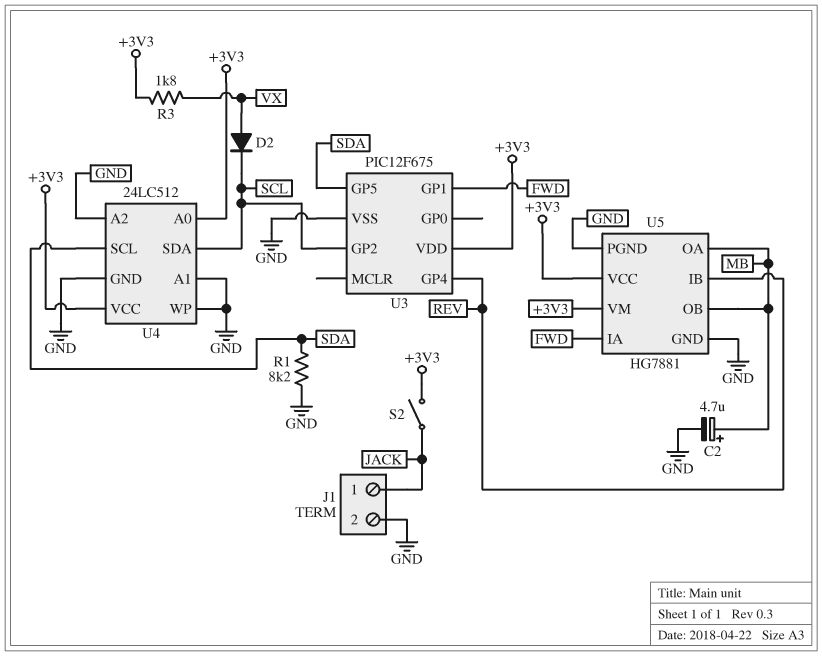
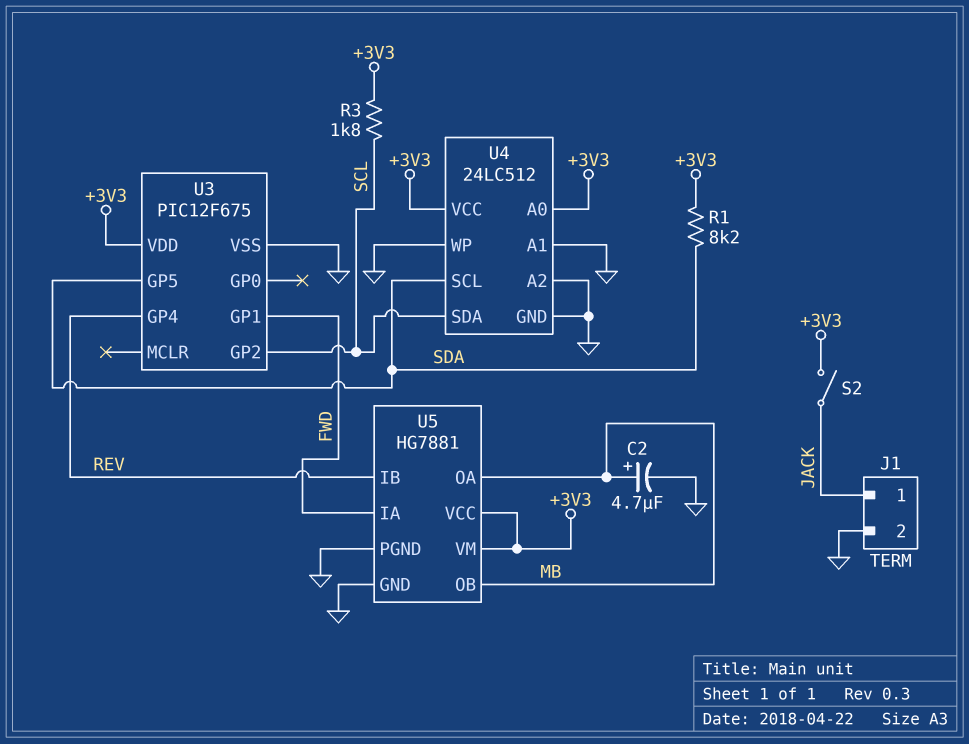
D2: diode (A VX, K SCL) -> none
R1: 8.2k (GND, SDA) -> 8.2k (+3V3, SDA)
R3: 1.8k (+3V3, VX) -> 1.8k (+3V3, SCL)

